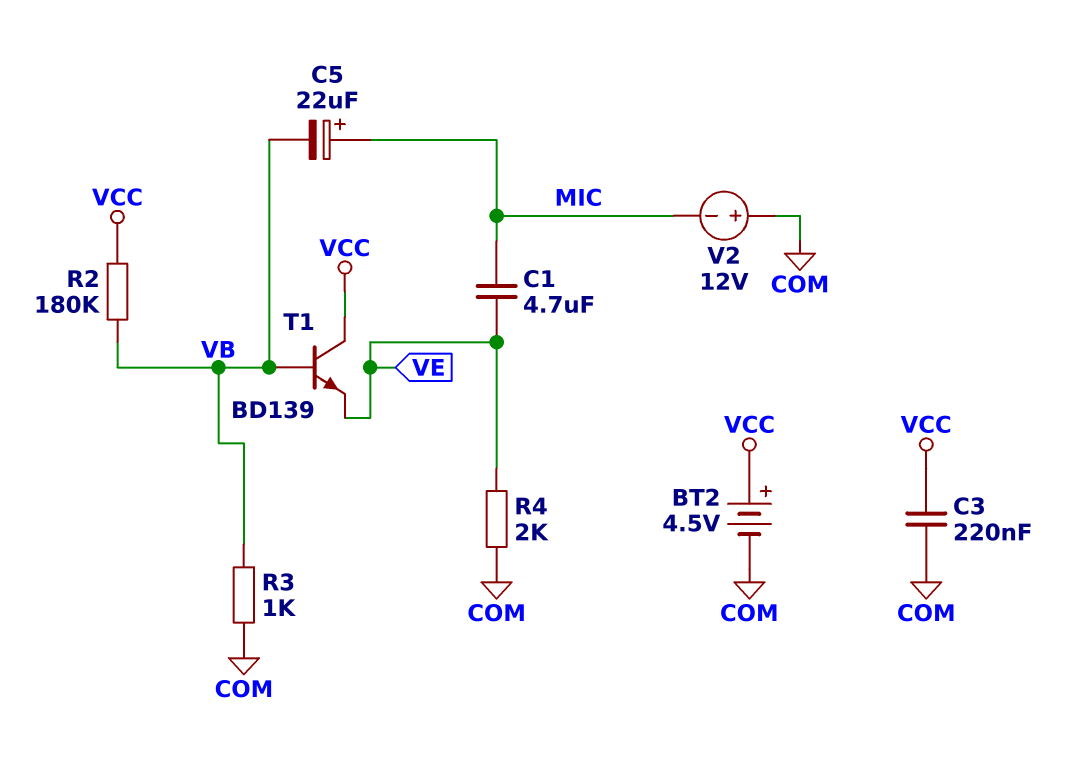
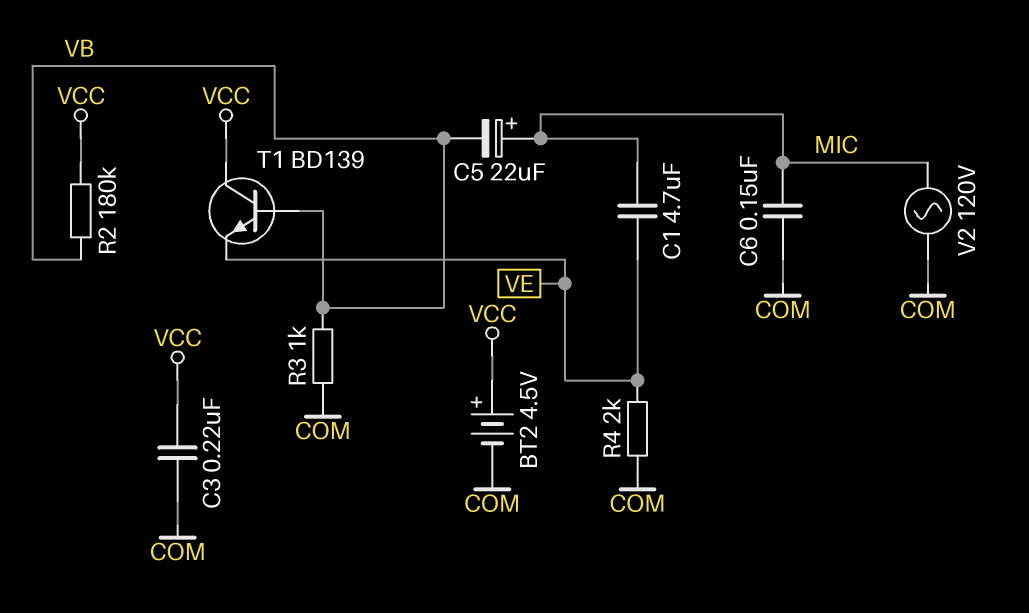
C6: none -> 150nF (COM, MIC)
V2: 12V (plus COM, minus MIC) -> AC 120V (COM, MIC)

